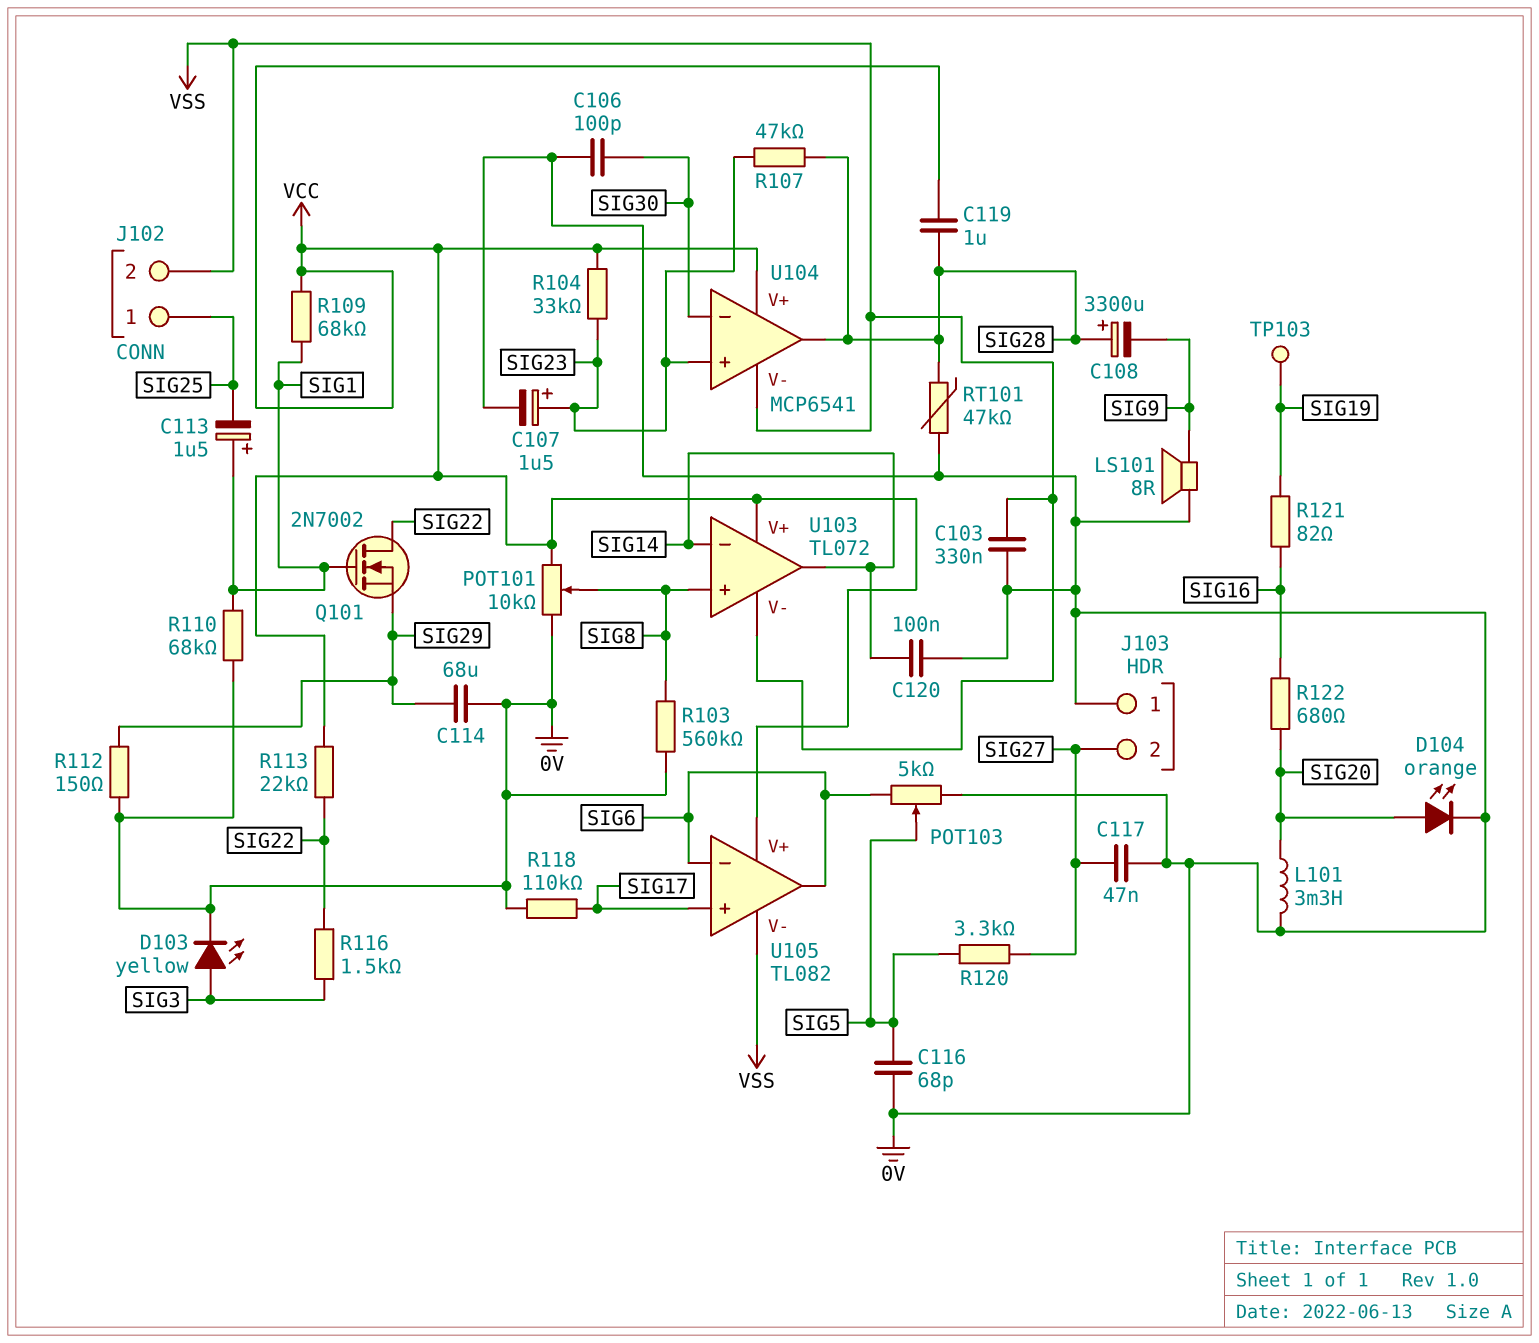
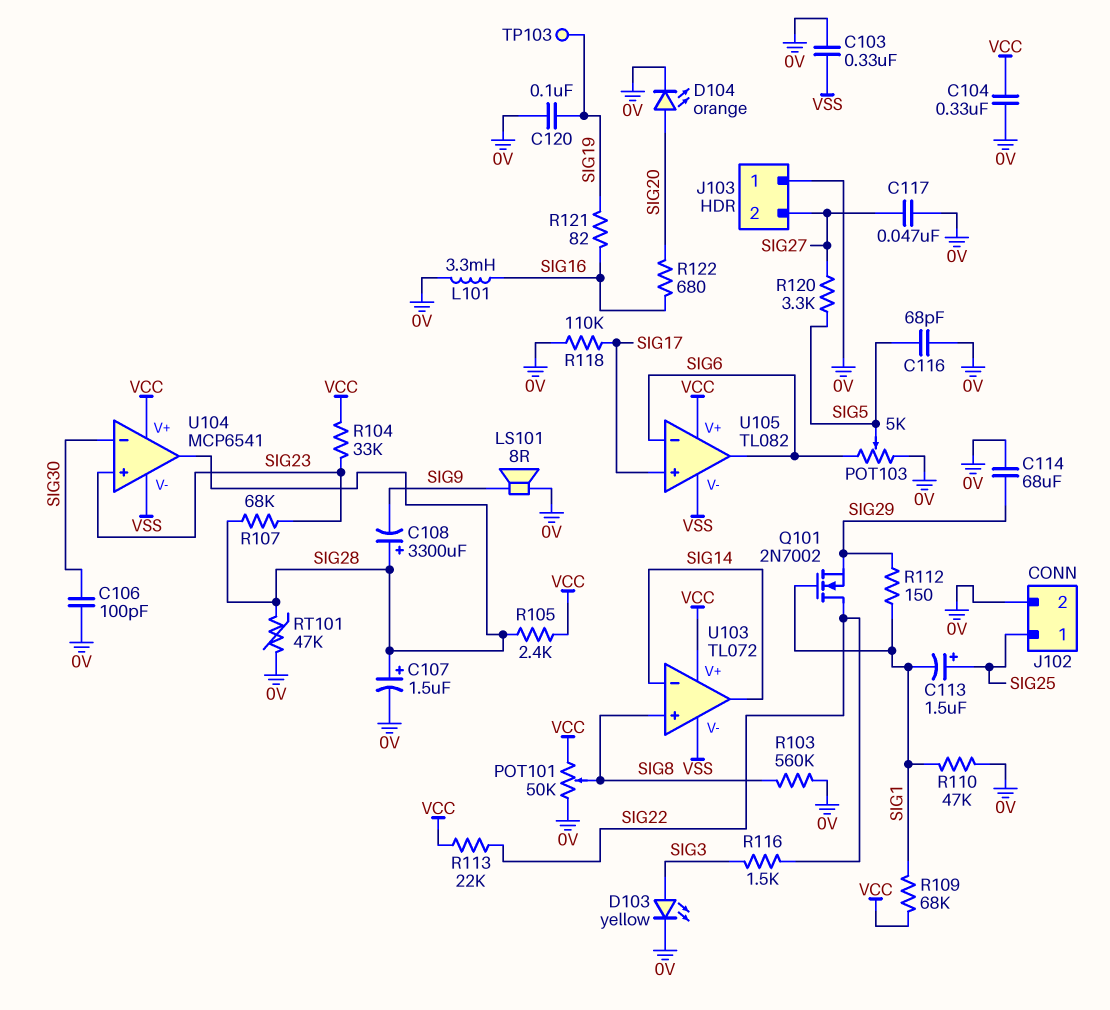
C104: none -> 330nF (0V, VCC)
C107: 1.5uF (plus SIG23, minus 0V) -> 1.5uF (plus SIG28, minus 0V)
C113: 1.5uF (plus SIG1, minus SIG25) -> 1.5uF (plus SIG25, minus SIG1)
C119: 1uF (SIG28, VCC) -> none
C120: 100nF (0V, SIG14) -> 100nF (0V, SIG19)
J102 pin 2: VSS -> 0V
L101: 3.3mH (0V, SIG20) -> 3.3mH (0V, SIG16)
POT101: 10k (0V, VCC, wiper SIG8) -> 50k (0V, VCC, wiper SIG8)
R105: none -> 2.4k (SIG28, VCC)
R107: 47k (SIG23, SIG28) -> 68k (SIG23, SIG28)
R110: 68k (0V, SIG1) -> 47k (0V, SIG1)
R112: 150 (0V, SIG29) -> 150 (SIG1, SIG29)

